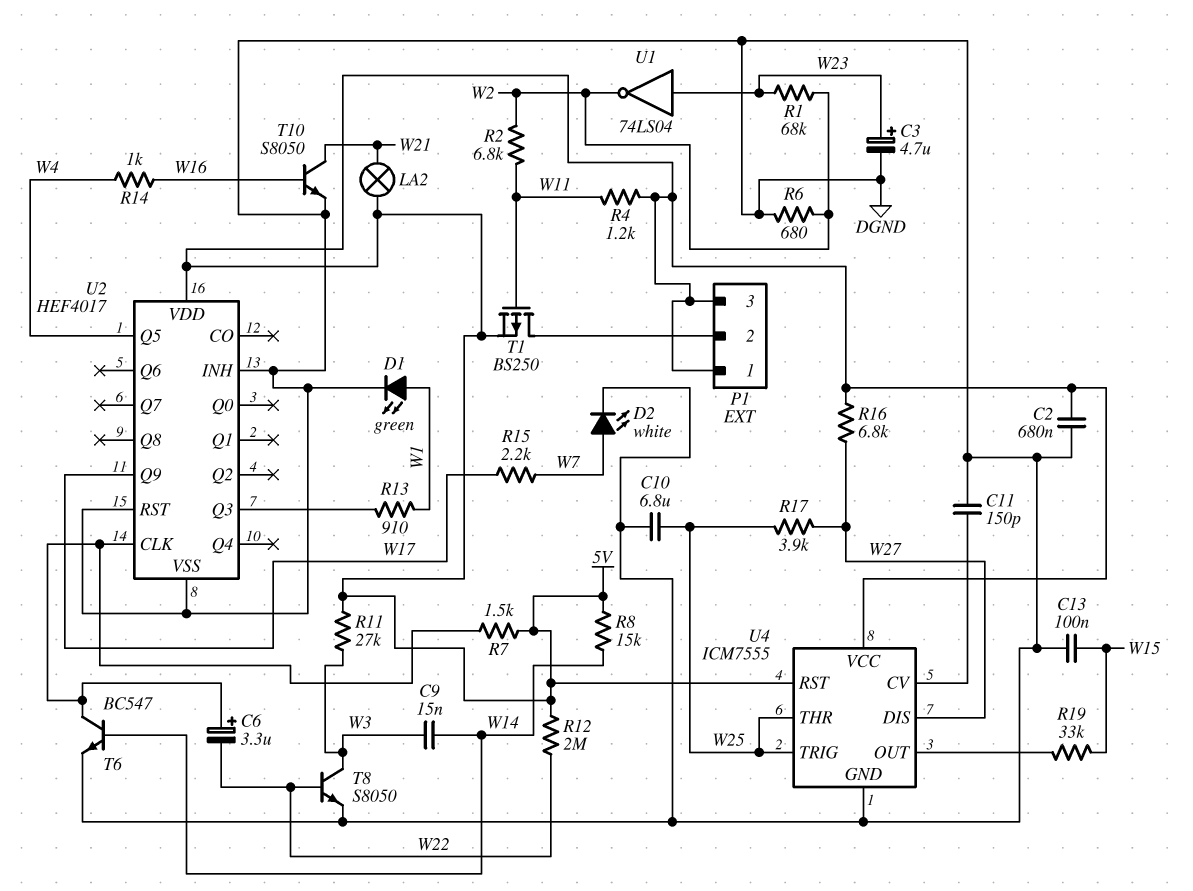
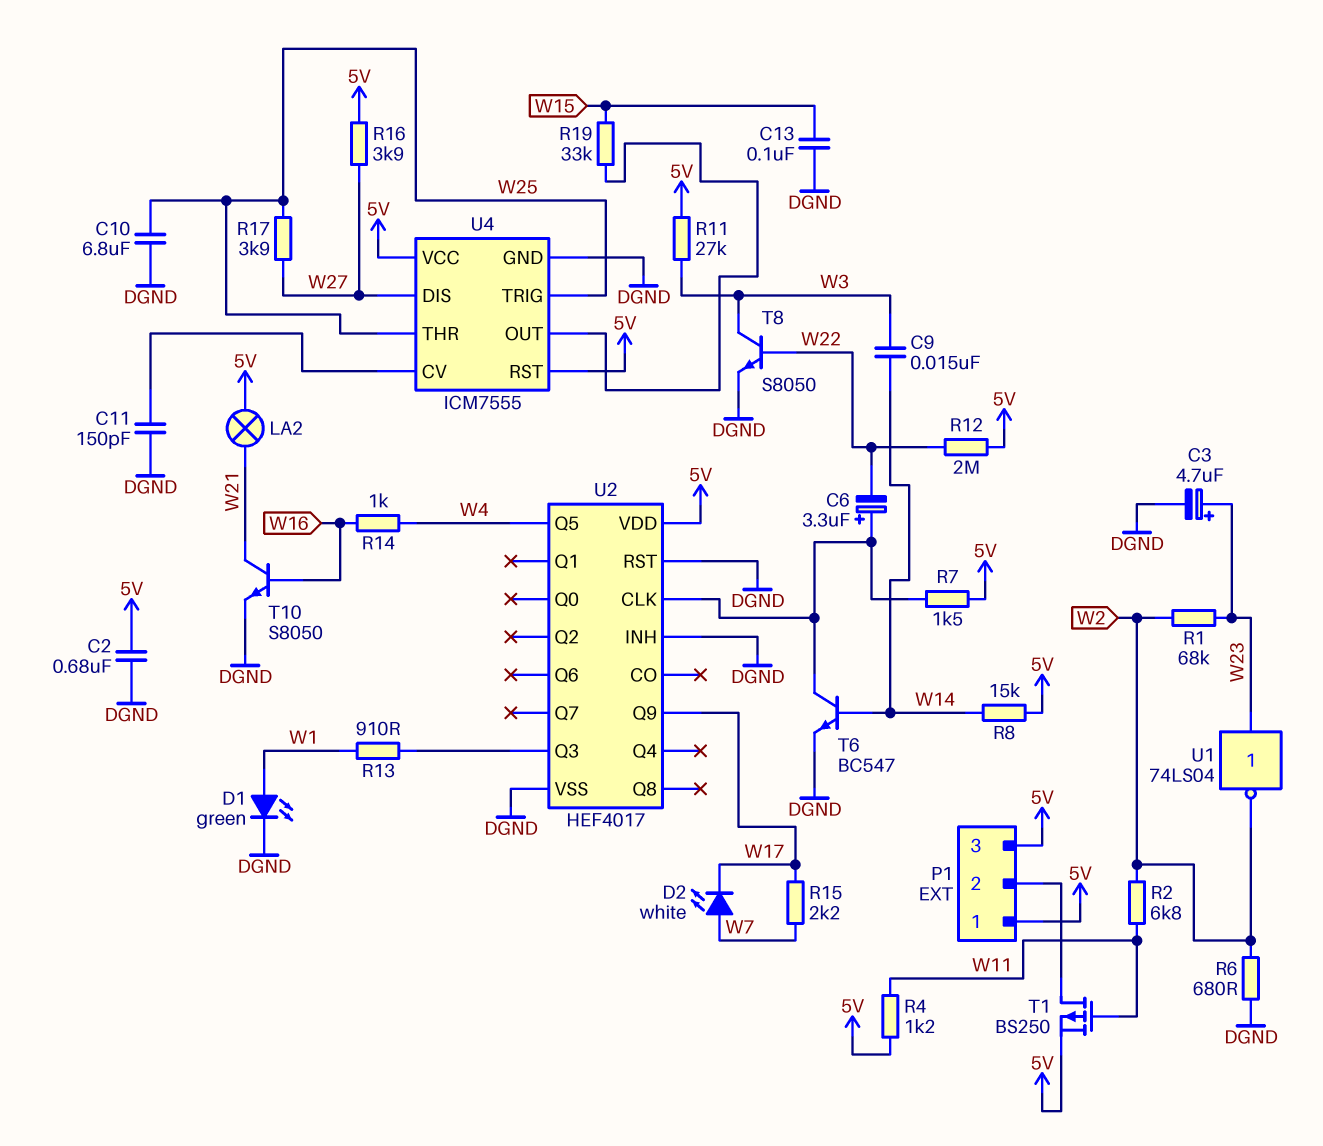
D2: LED white (A W7, K DGND) -> LED white (A W7, K W17)
R16: 6.8k (5V, W27) -> 3.9k (5V, W27)

